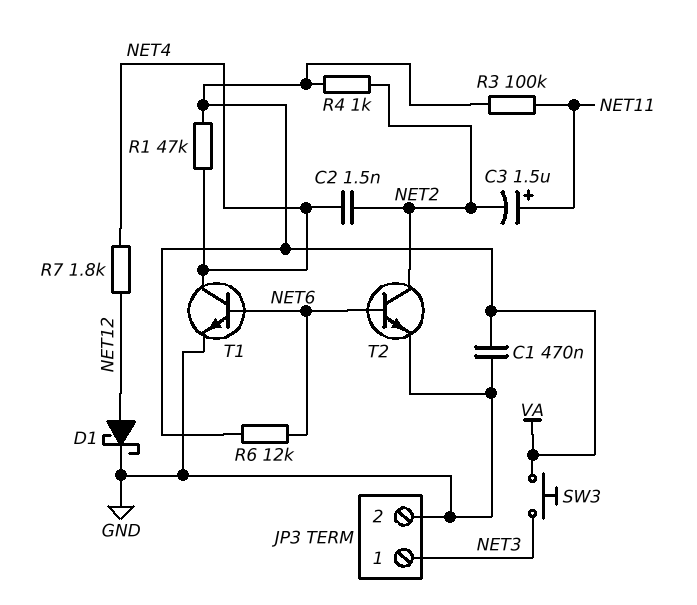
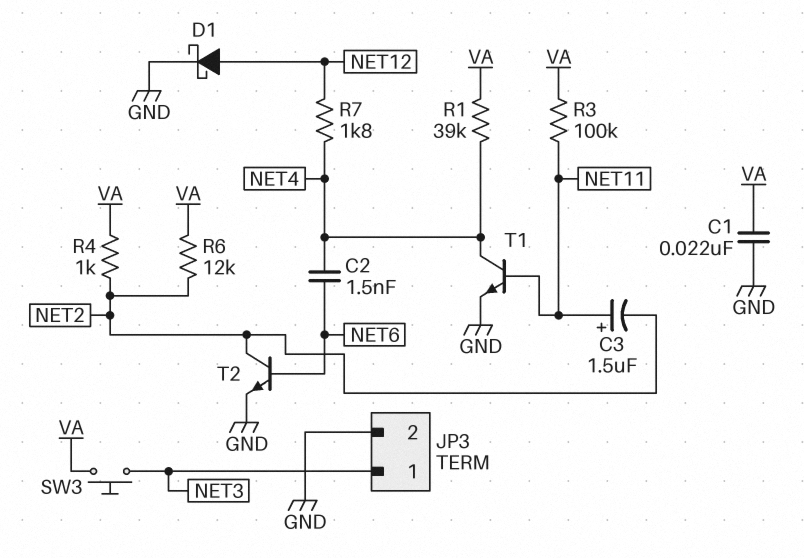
C1: 470nF (GND, VA) -> 22nF (GND, VA)
C2: 1.5nF (NET2, NET4) -> 1.5nF (NET4, NET6)
R1: 47k (NET4, VA) -> 39k (NET4, VA)
R6: 12k (NET6, VA) -> 12k (NET2, VA)
T1: NPN (B NET6, C NET4, E GND) -> NPN (B NET11, C NET4, E GND)

